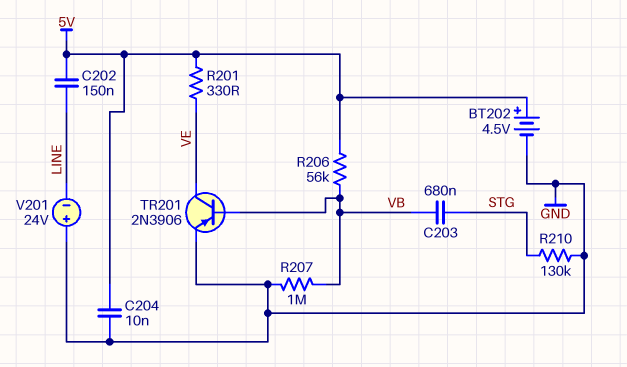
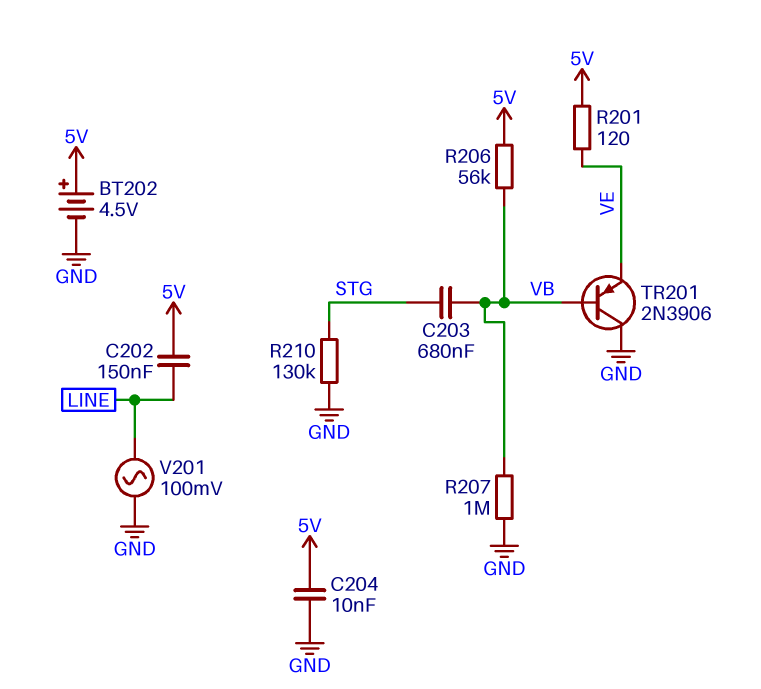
R201: 330 (5V, VE) -> 120 (5V, VE)
TR201: PNP 2N3906 (B VB, C VE, E GND) -> PNP 2N3906 (B VB, C GND, E VE)
V201: 24V (plus GND, minus LINE) -> AC 100mV (GND, LINE)

